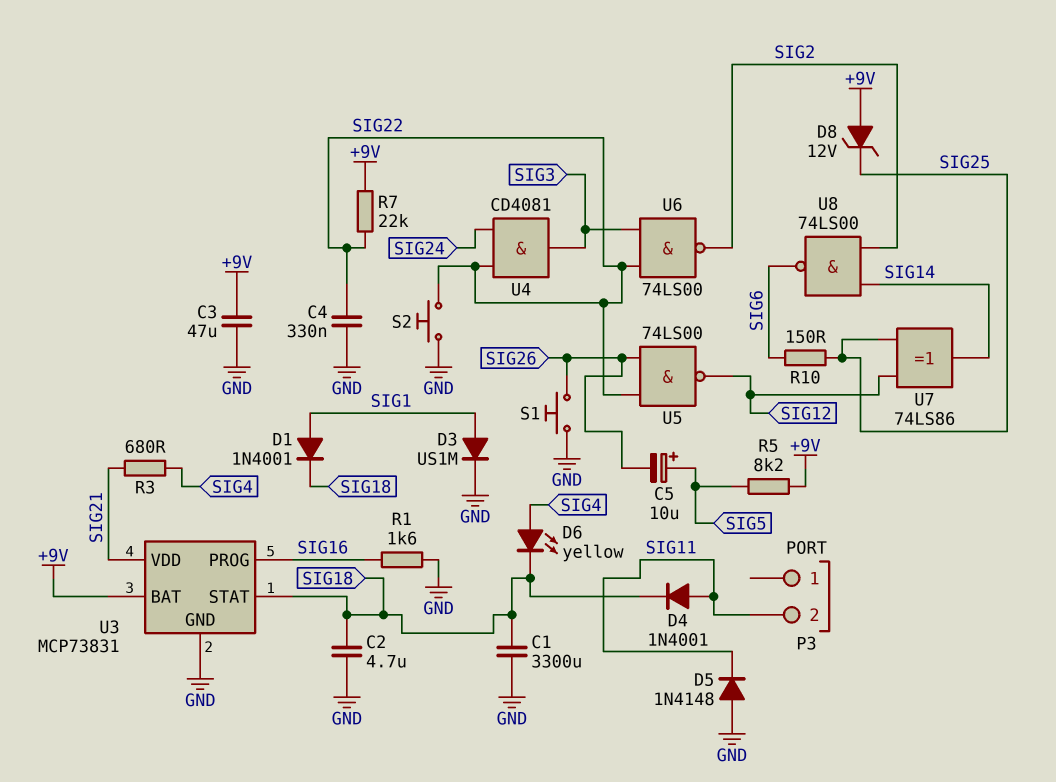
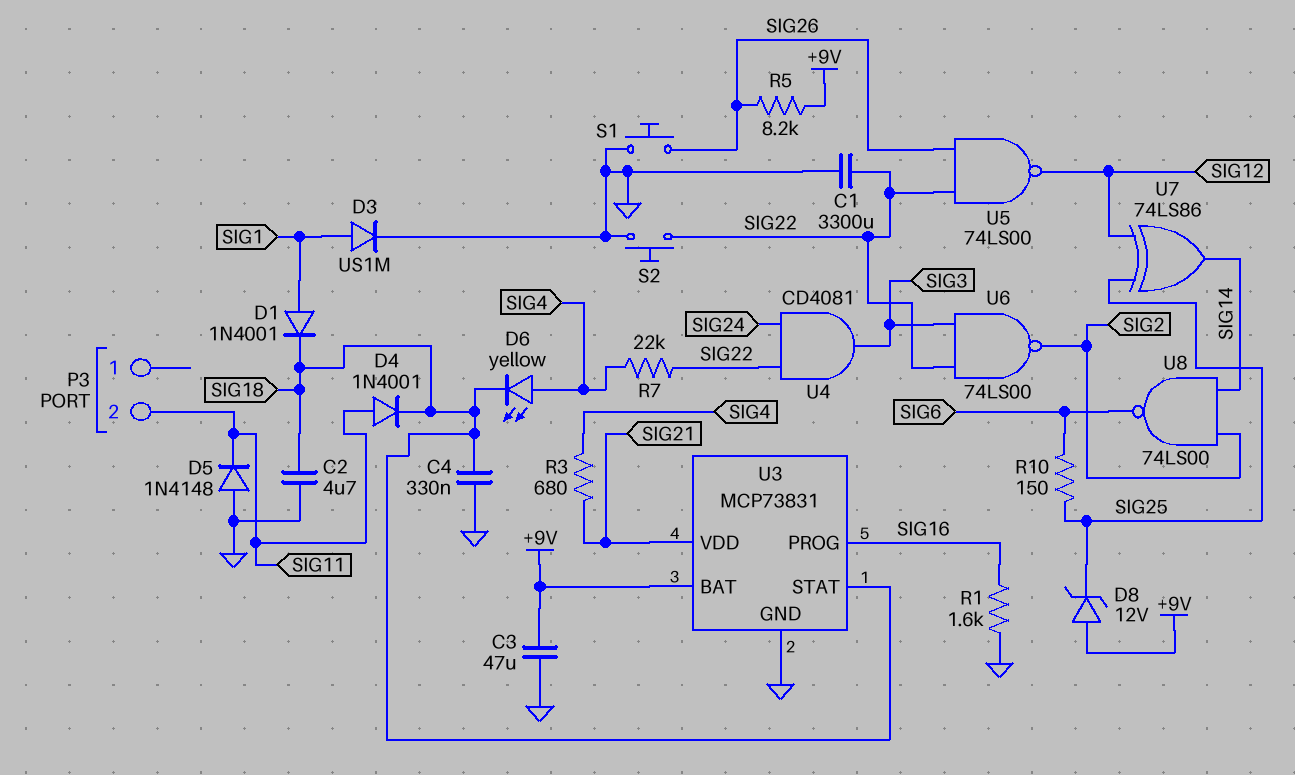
C1: 3300uF (GND, SIG18) -> 3300uF (GND, SIG22)
C4: 330nF (GND, SIG22) -> 330nF (GND, SIG18)
C5: 10uF (plus SIG5, minus SIG26) -> none
R5: 8.2k (+9V, SIG5) -> 8.2k (+9V, SIG26)
R7: 22k (+9V, SIG22) -> 22k (SIG4, SIG22)

